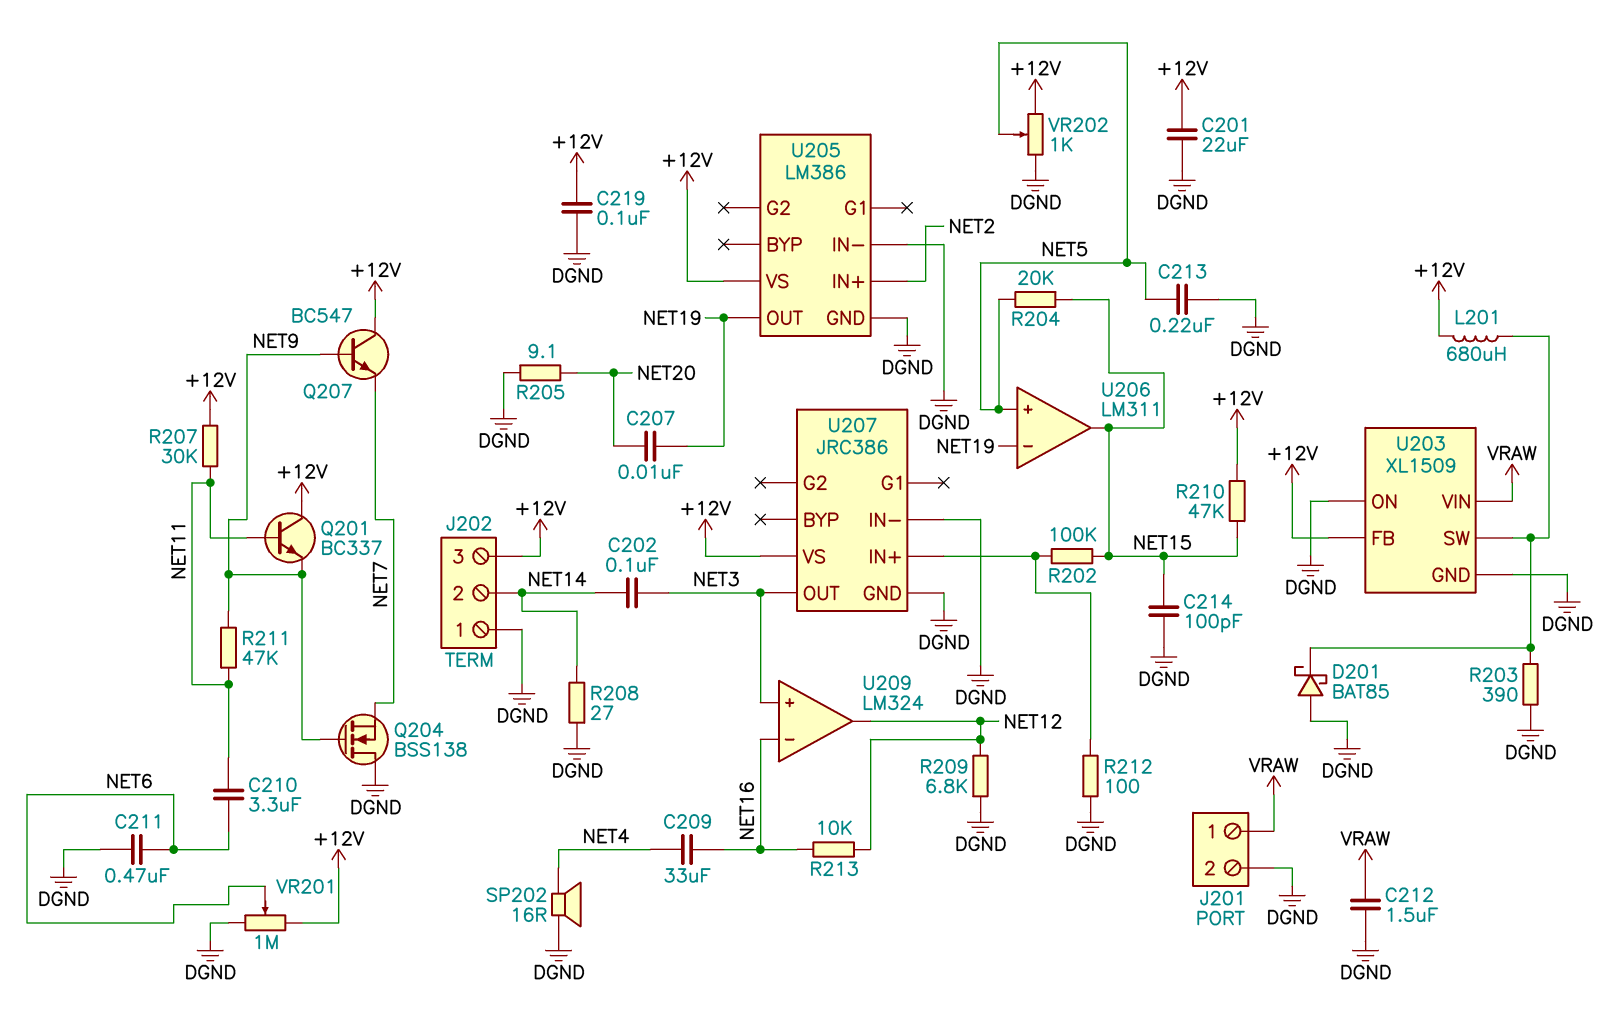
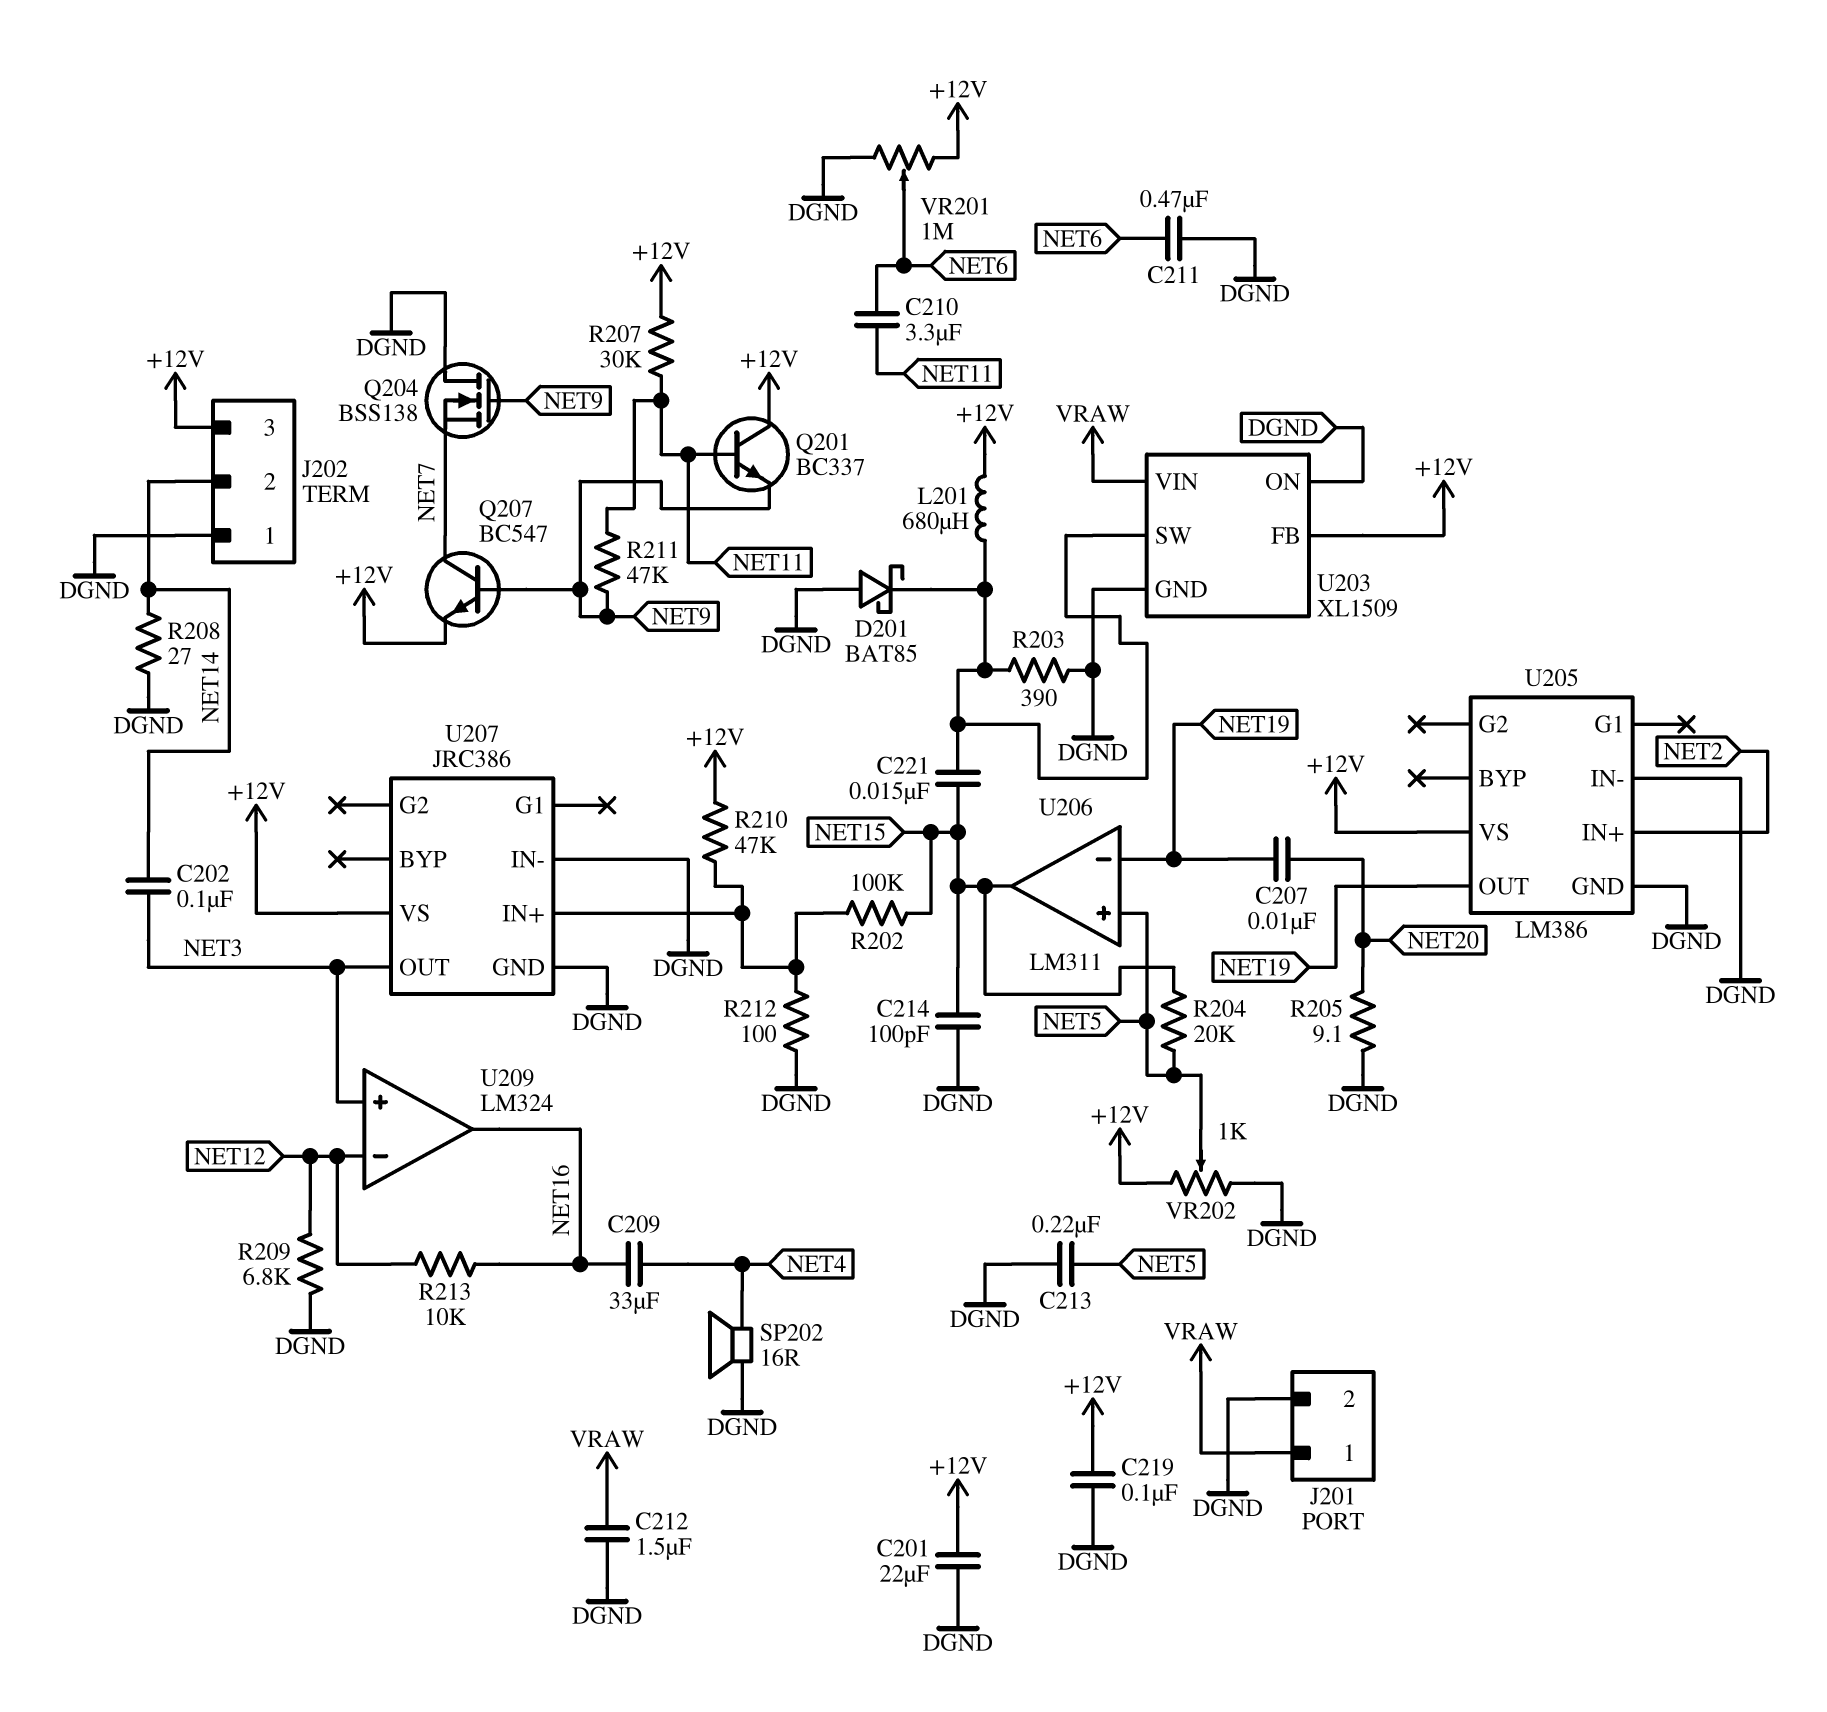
C221: none -> 15nF (NET15, U203/SW)
Q207: NPN BC547 (B NET9, C +12V, E NET7) -> NPN BC547 (B NET9, C NET7, E +12V)
R210: 47k (+12V, NET15) -> 47k (+12V, U207/IN+)
U209 pin in-: NET16 -> NET12
U209 pin out: NET12 -> NET16

